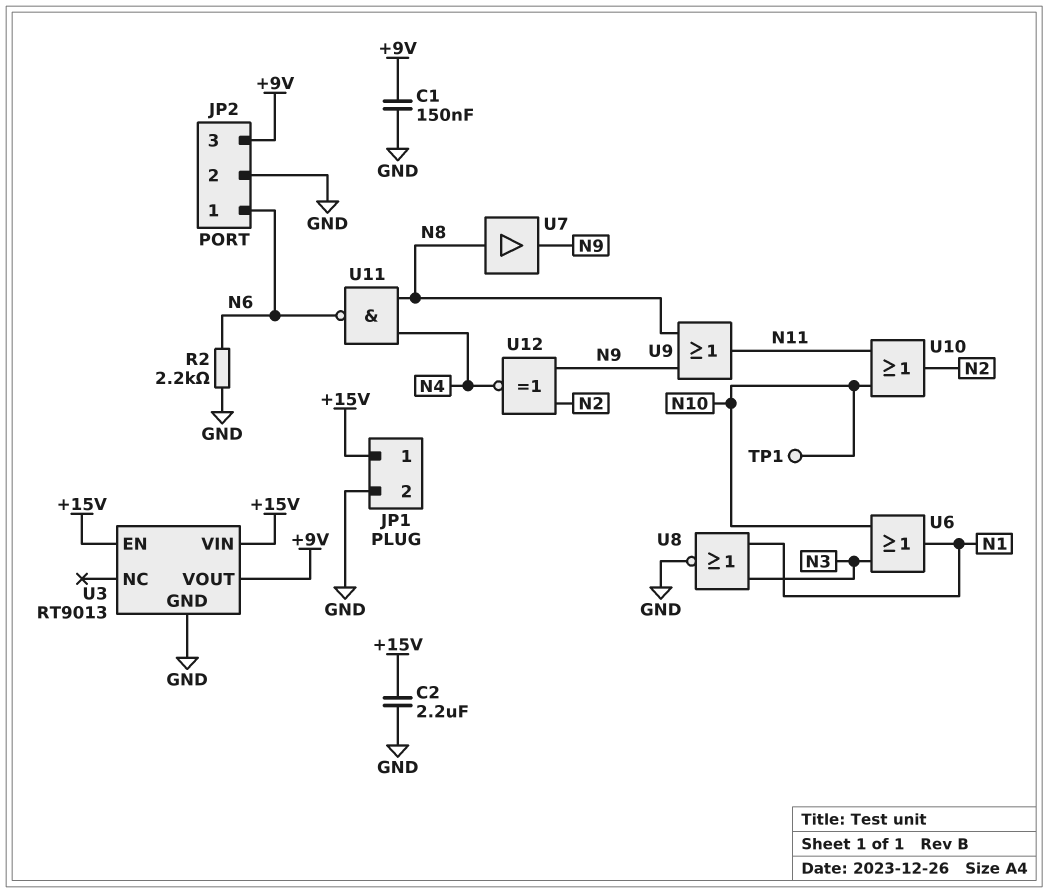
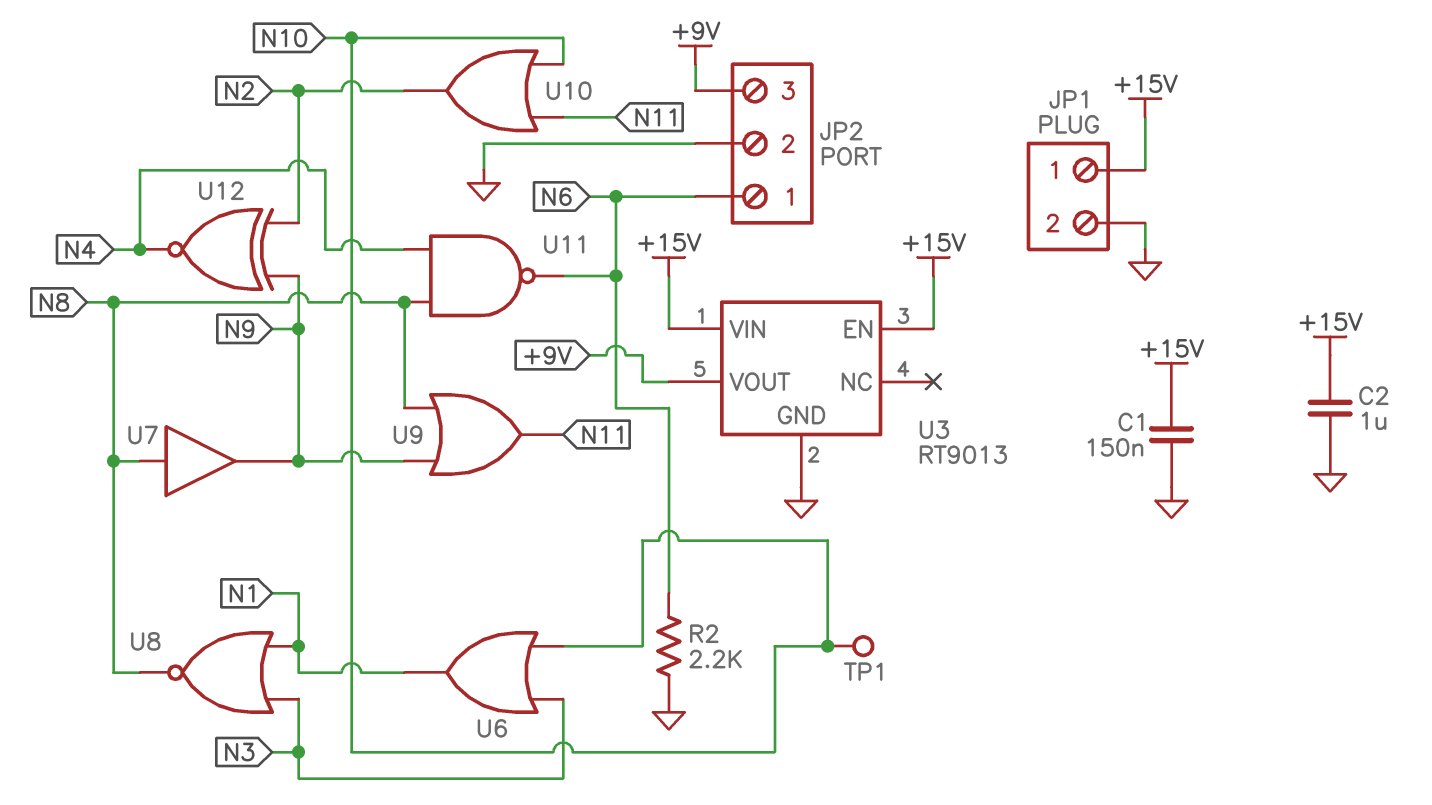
C1: 150nF (+9V, GND) -> 150nF (+15V, GND)
C2: 2.2uF (+15V, GND) -> 1uF (+15V, GND)
U8: NOR (in N1, in N3, out GND) -> NOR (in N1, in N3, out N8)

